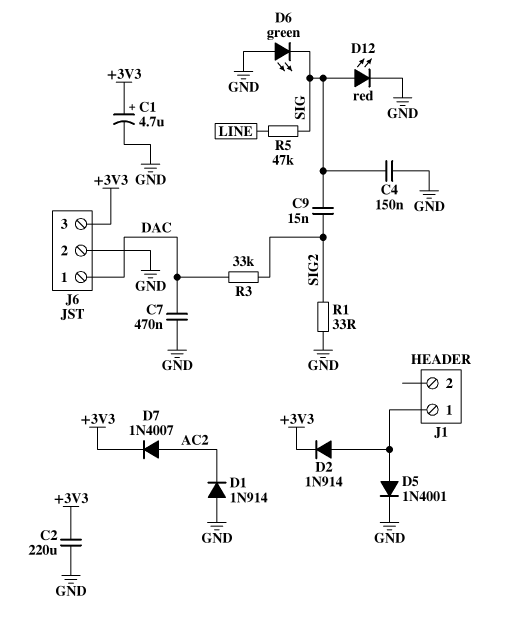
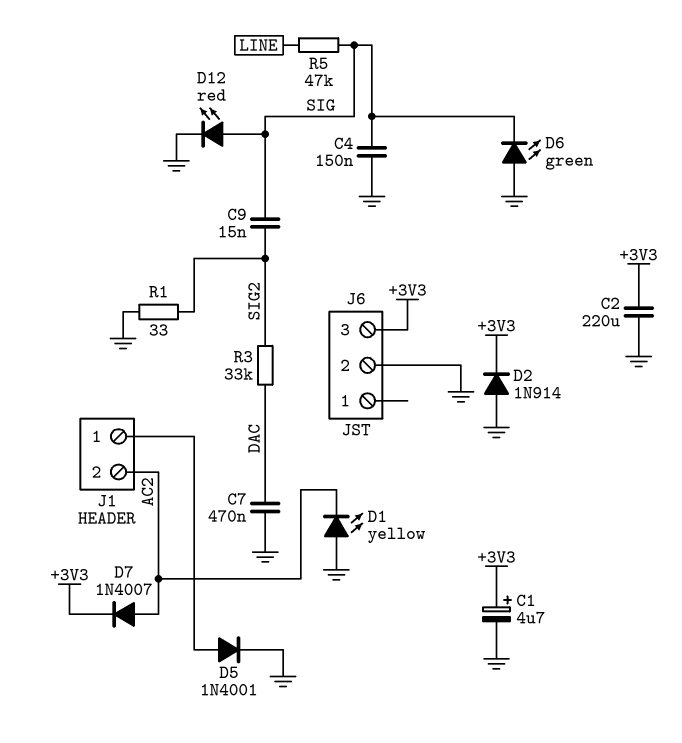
D1: diode 1N914 (A GND, K AC2) -> LED yellow (A GND, K AC2)
D2: diode 1N914 (A J1/1, K +3V3) -> diode 1N914 (A GND, K +3V3)
J1 pin 2: none -> AC2
J6 pin 1: DAC -> none

